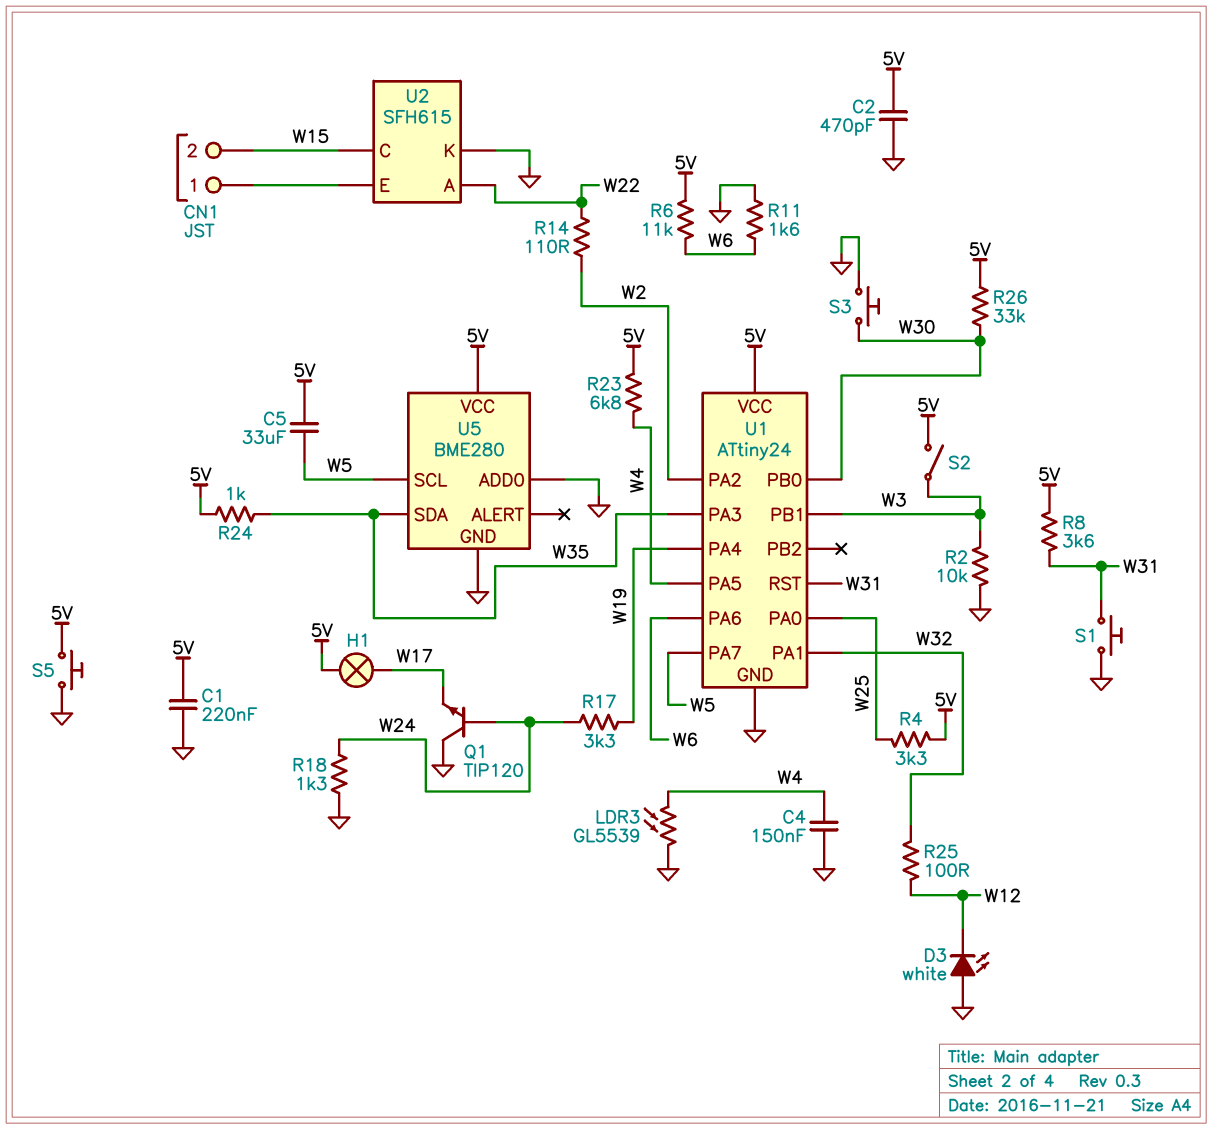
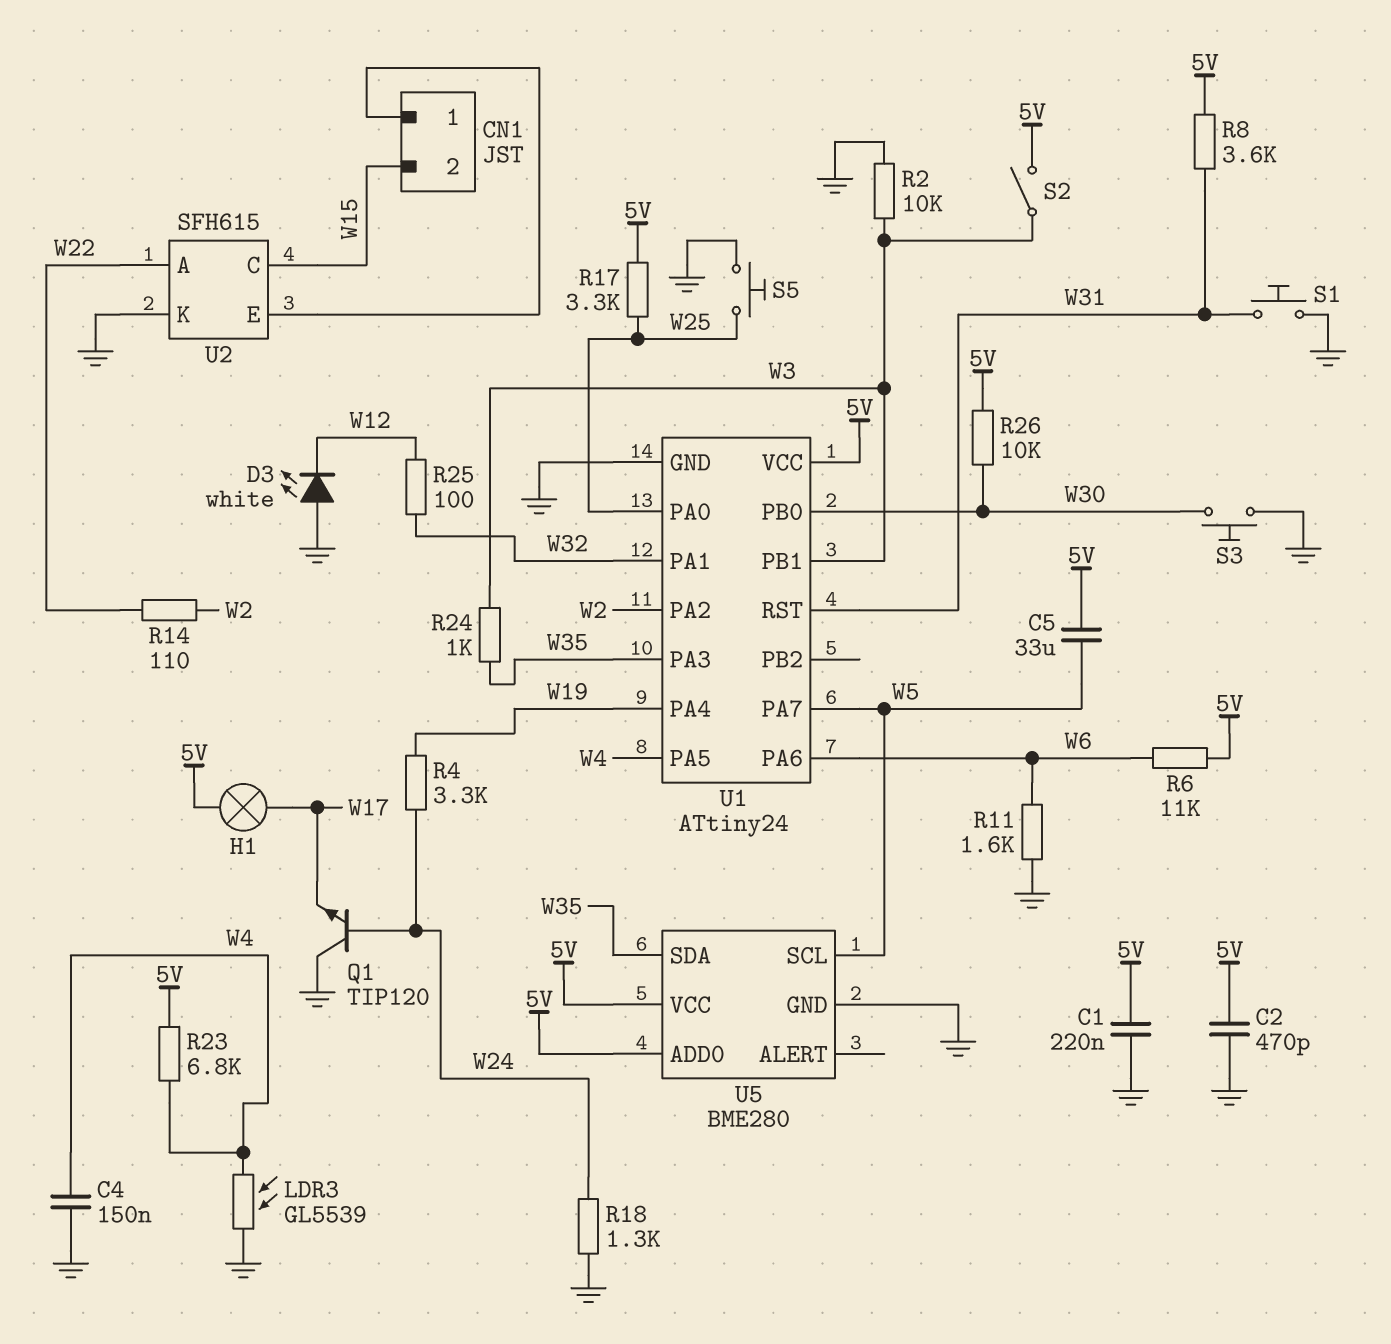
R4: 3.3k (5V, W25) -> 3.3k (W19, W24)
R17: 3.3k (W19, W24) -> 3.3k (5V, W25)
R24: 1k (5V, W35) -> 1k (W3, W35)
R26: 33k (5V, W30) -> 10k (5V, W30)
S5: button (5V, GND) -> button (GND, W25)
U5 pin ADD0: GND -> 5V

